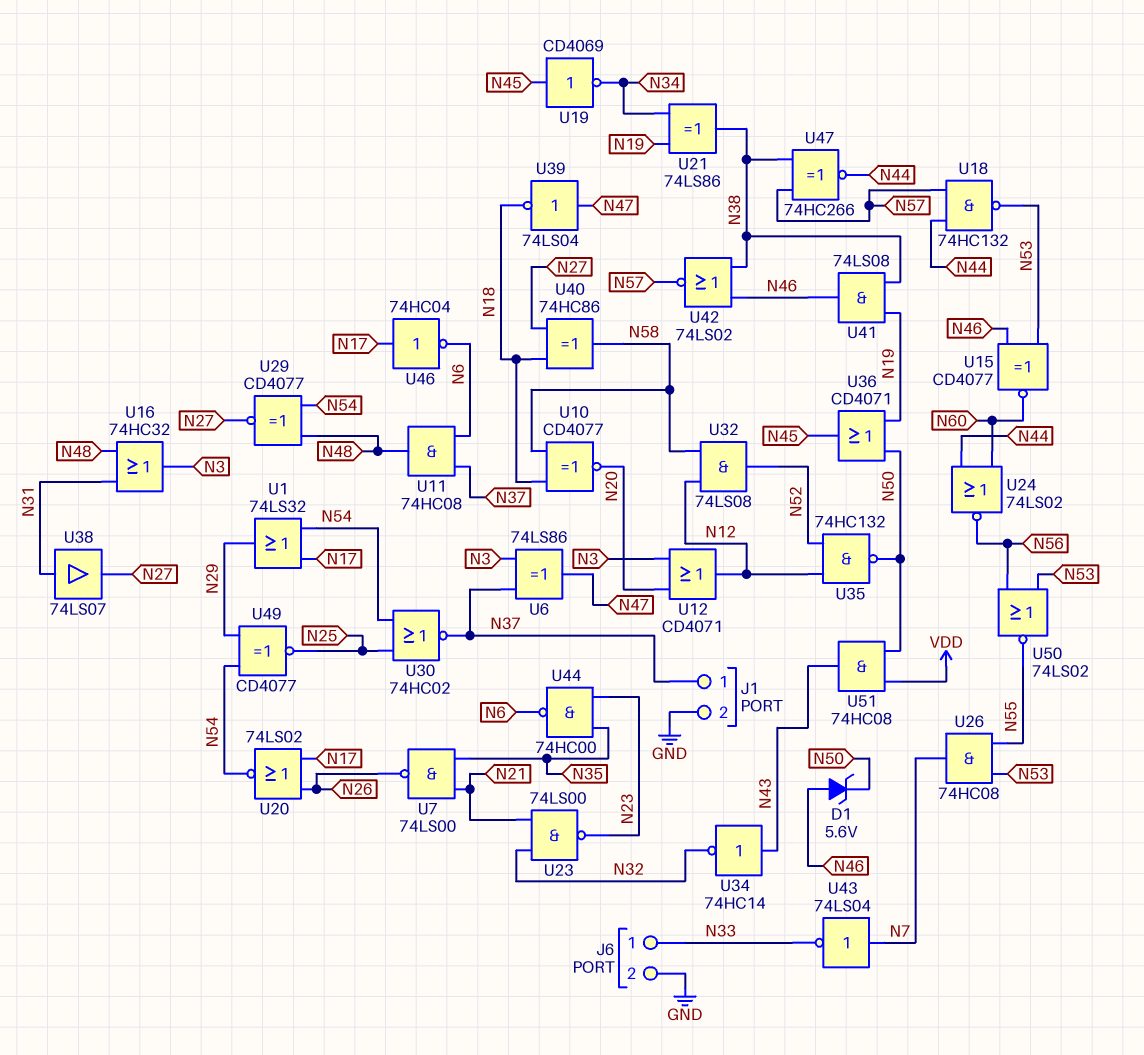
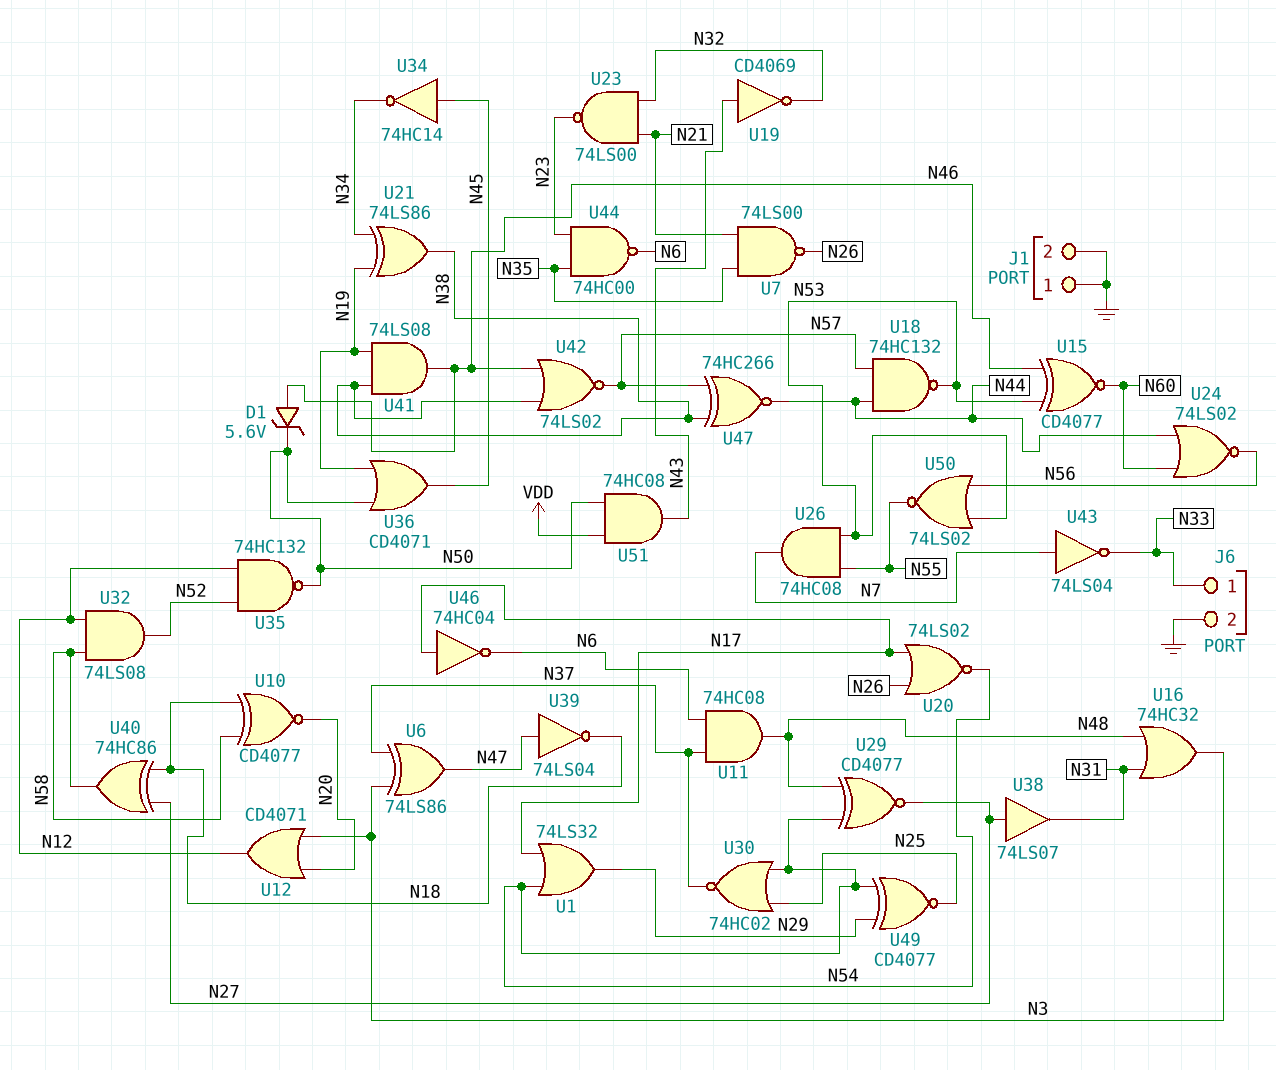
J1 pin 1: N37 -> GND
U19: NOT CD4069 (in N45, out N34) -> NOT CD4069 (in N43, out N32)
U34: NOT 74HC14 (in N43, out N32) -> NOT 74HC14 (in N45, out N34)
U38: buffer 74LS07 (in N31, out N27) -> buffer 74LS07 (in N27, out N31)

